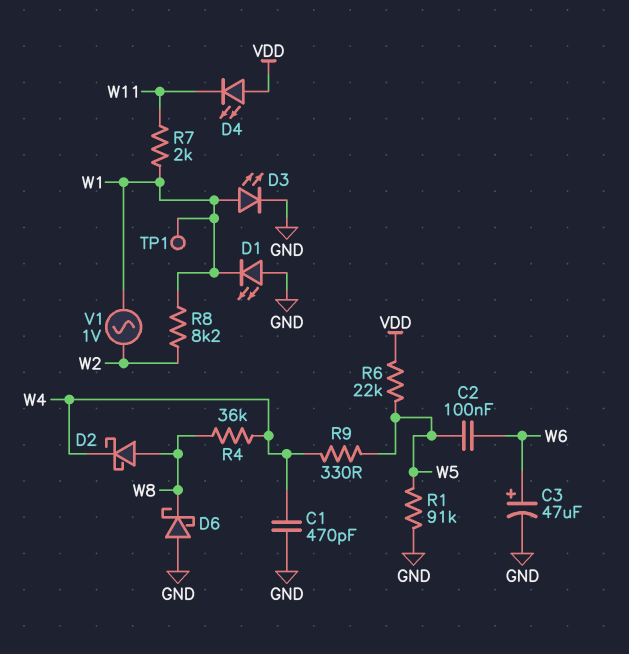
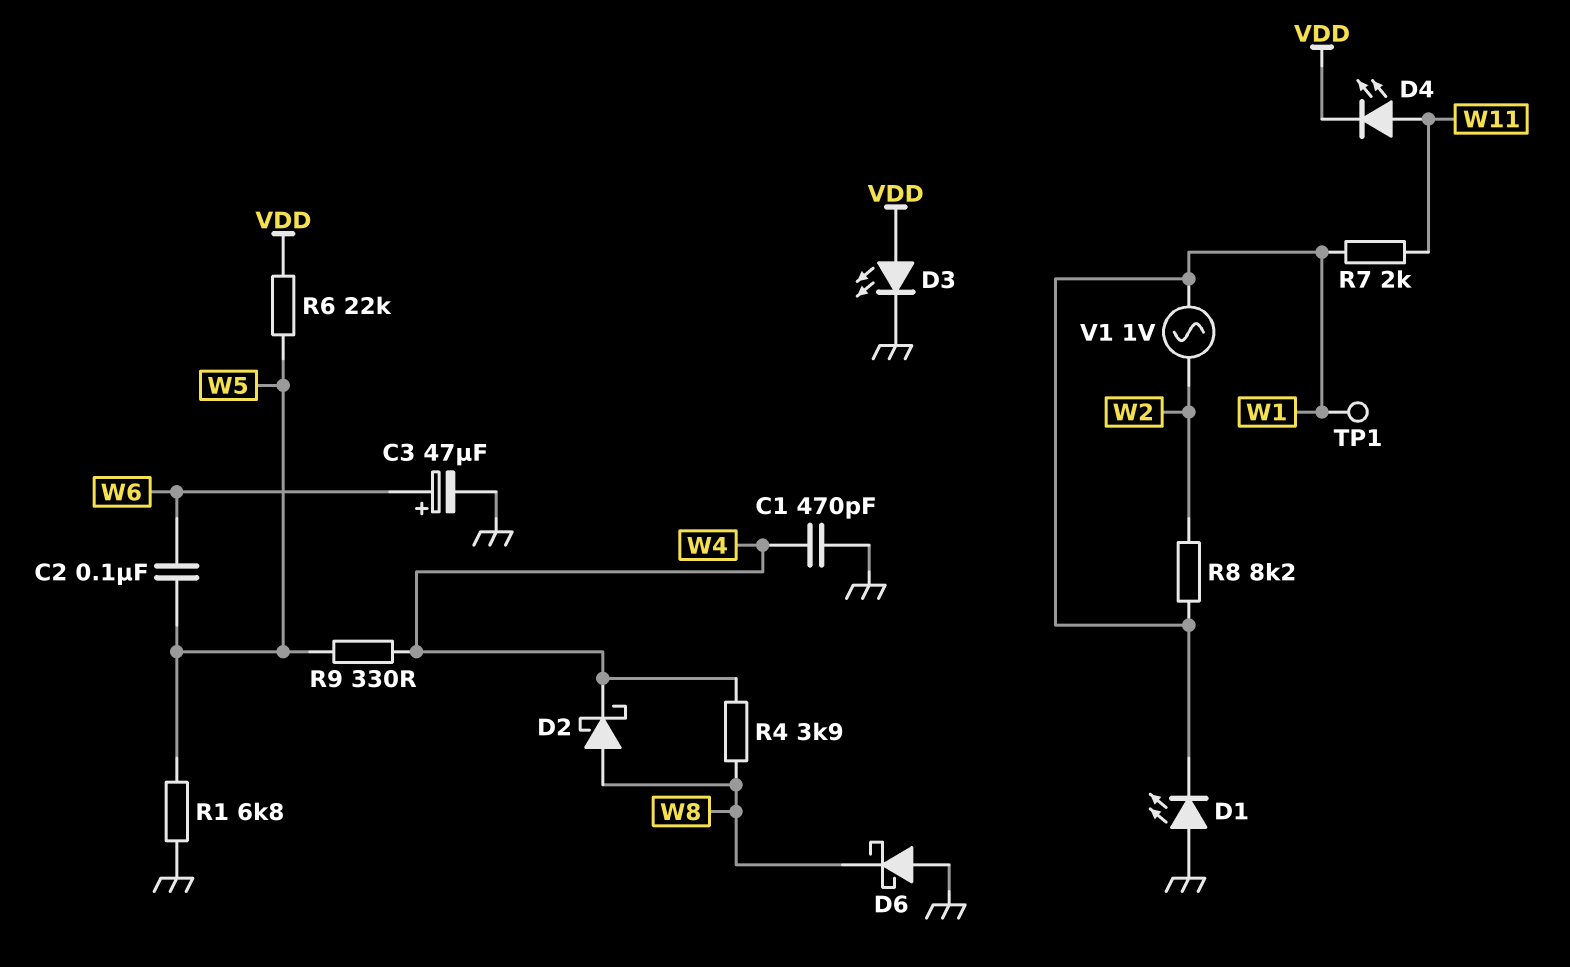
D3: LED (A W1, K GND) -> LED (A VDD, K GND)
D4: LED (A VDD, K W11) -> LED (A W11, K VDD)
R1: 91k (GND, W5) -> 6.8k (GND, W5)
R4: 36k (W4, W8) -> 3.9k (W4, W8)

